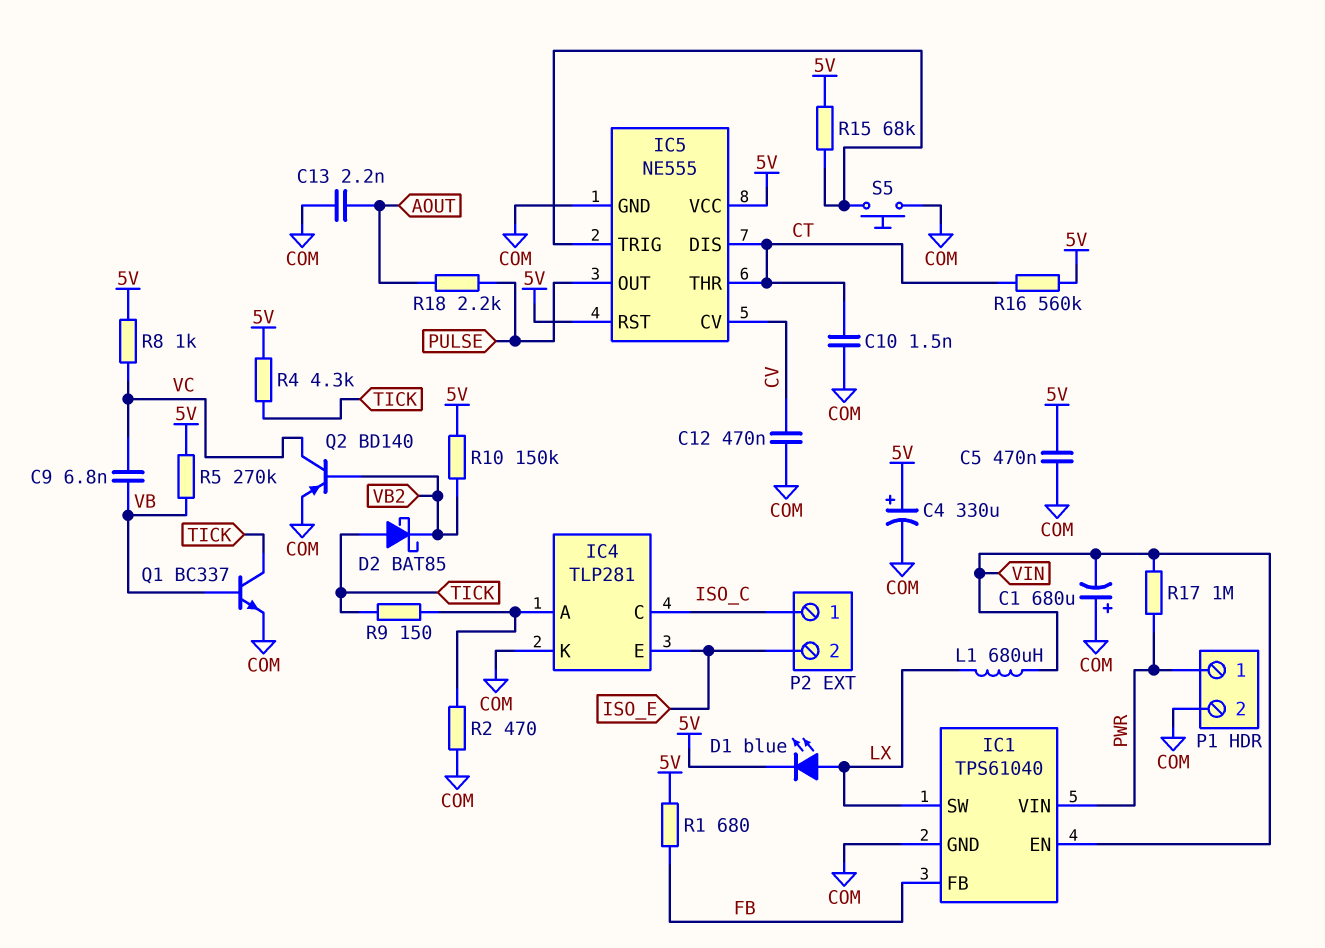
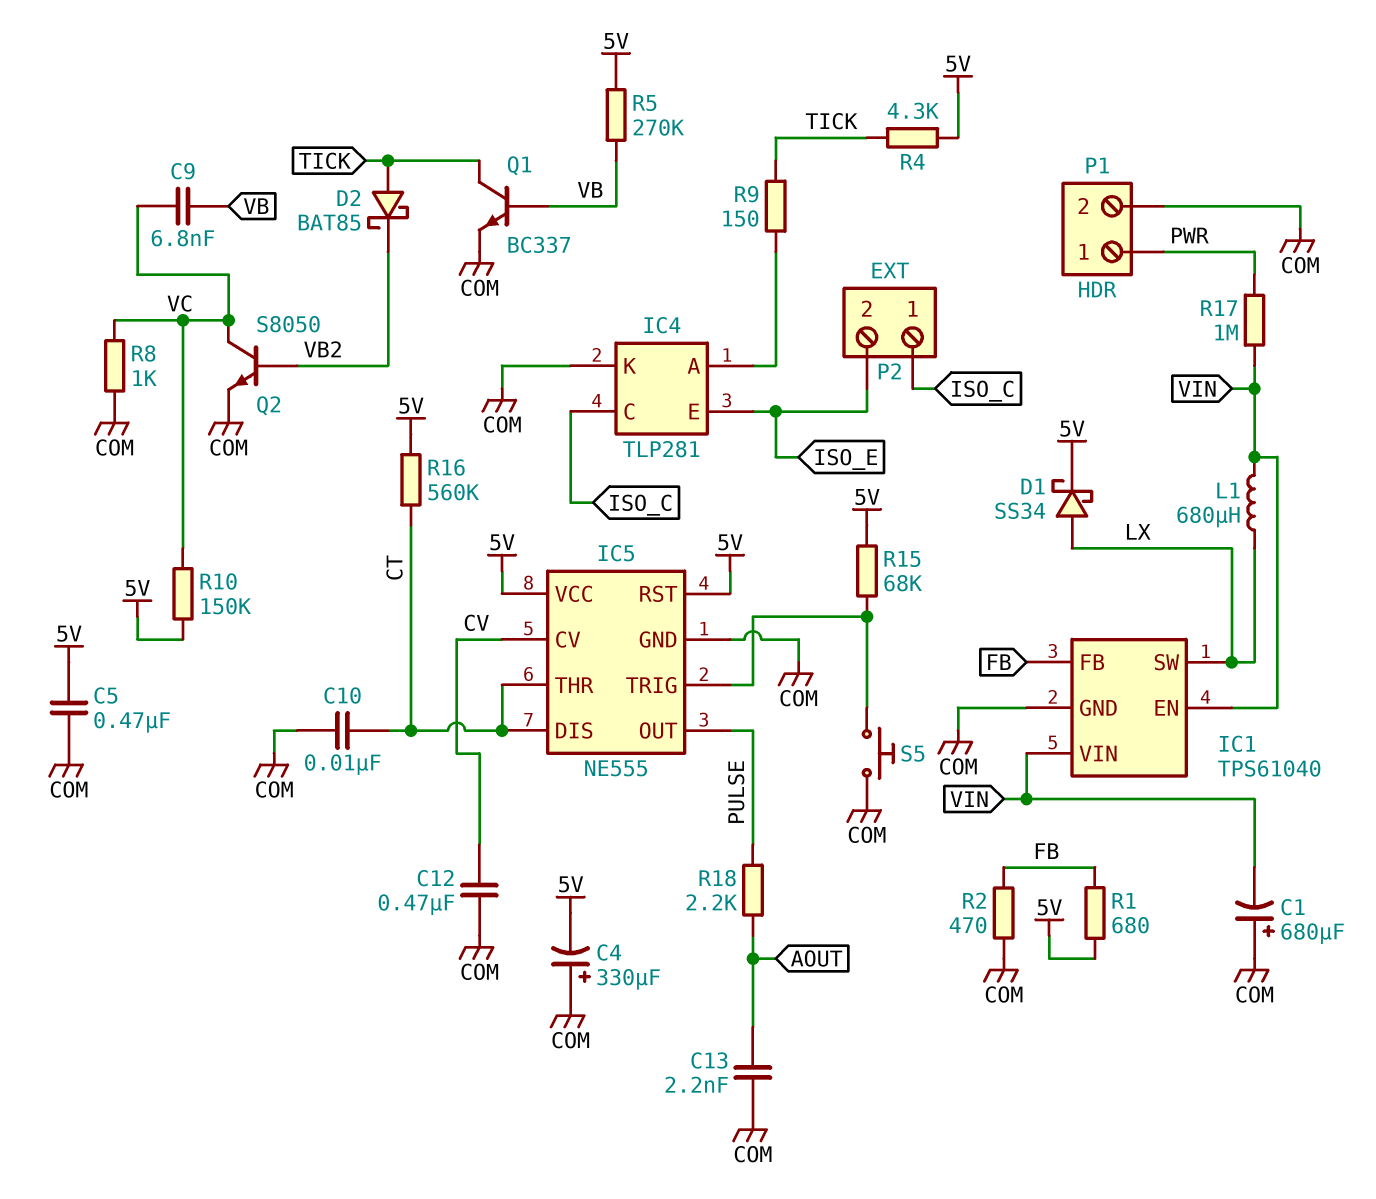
C4: 330uF (plus 5V, minus COM) -> 330uF (plus COM, minus 5V)
C10: 1.5nF (COM, CT) -> 10nF (COM, CT)
D1: LED blue (A LX, K 5V) -> schottky SS34 (A LX, K 5V)
IC1 pin VIN: PWR -> VIN
Q2: PNP BD140 (B VB2, C VC, E COM) -> NPN S8050 (B VB2, C VC, E COM)
R2: 470 (COM, IC4/A) -> 470 (COM, FB)
R8: 1k (5V, VC) -> 1k (COM, VC)
R10: 150k (5V, VB2) -> 150k (5V, VC)

